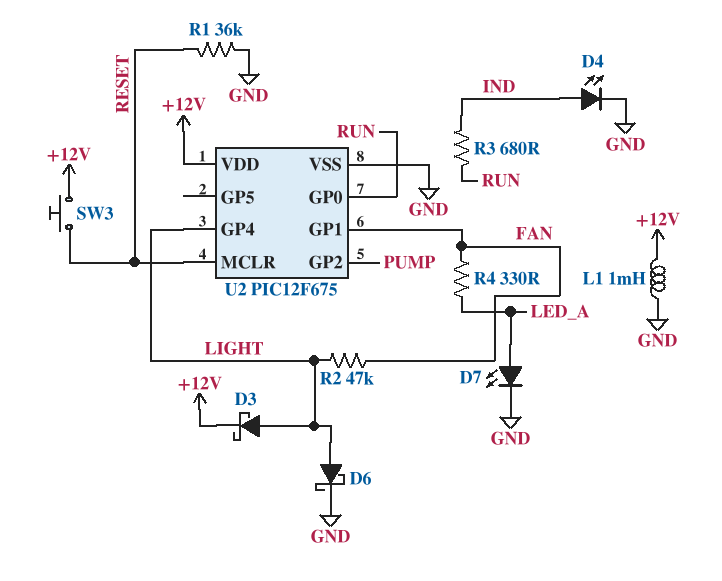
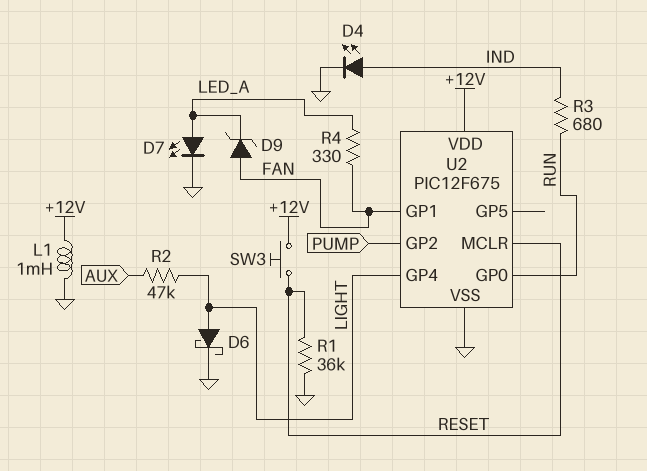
D3: schottky (A LIGHT, K +12V) -> none
D9: none -> zener (A FAN, K LED_A)
R2: 47k (FAN, LIGHT) -> 47k (AUX, LIGHT)

